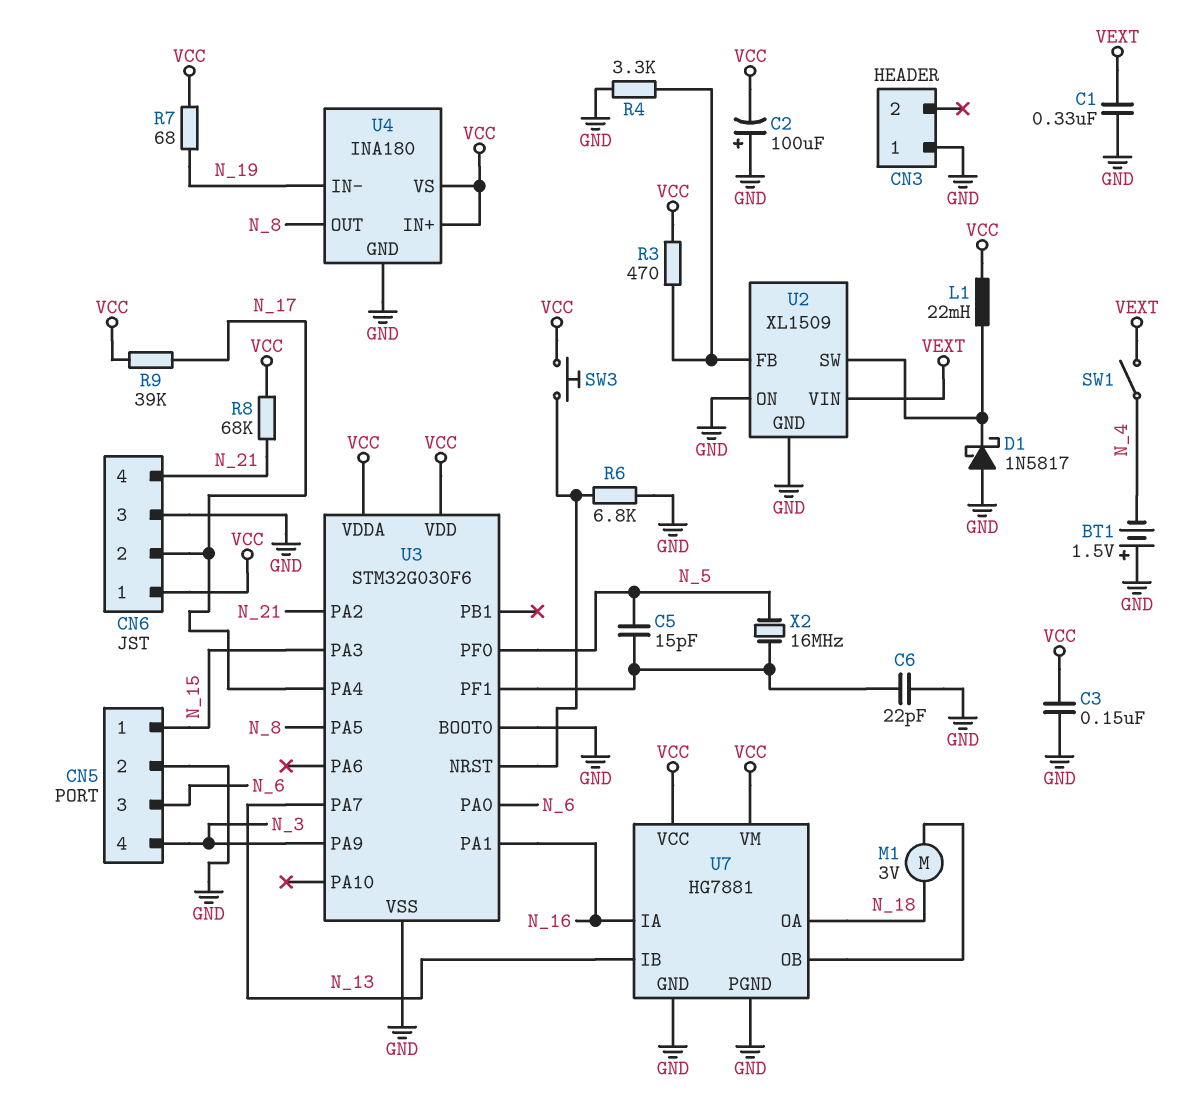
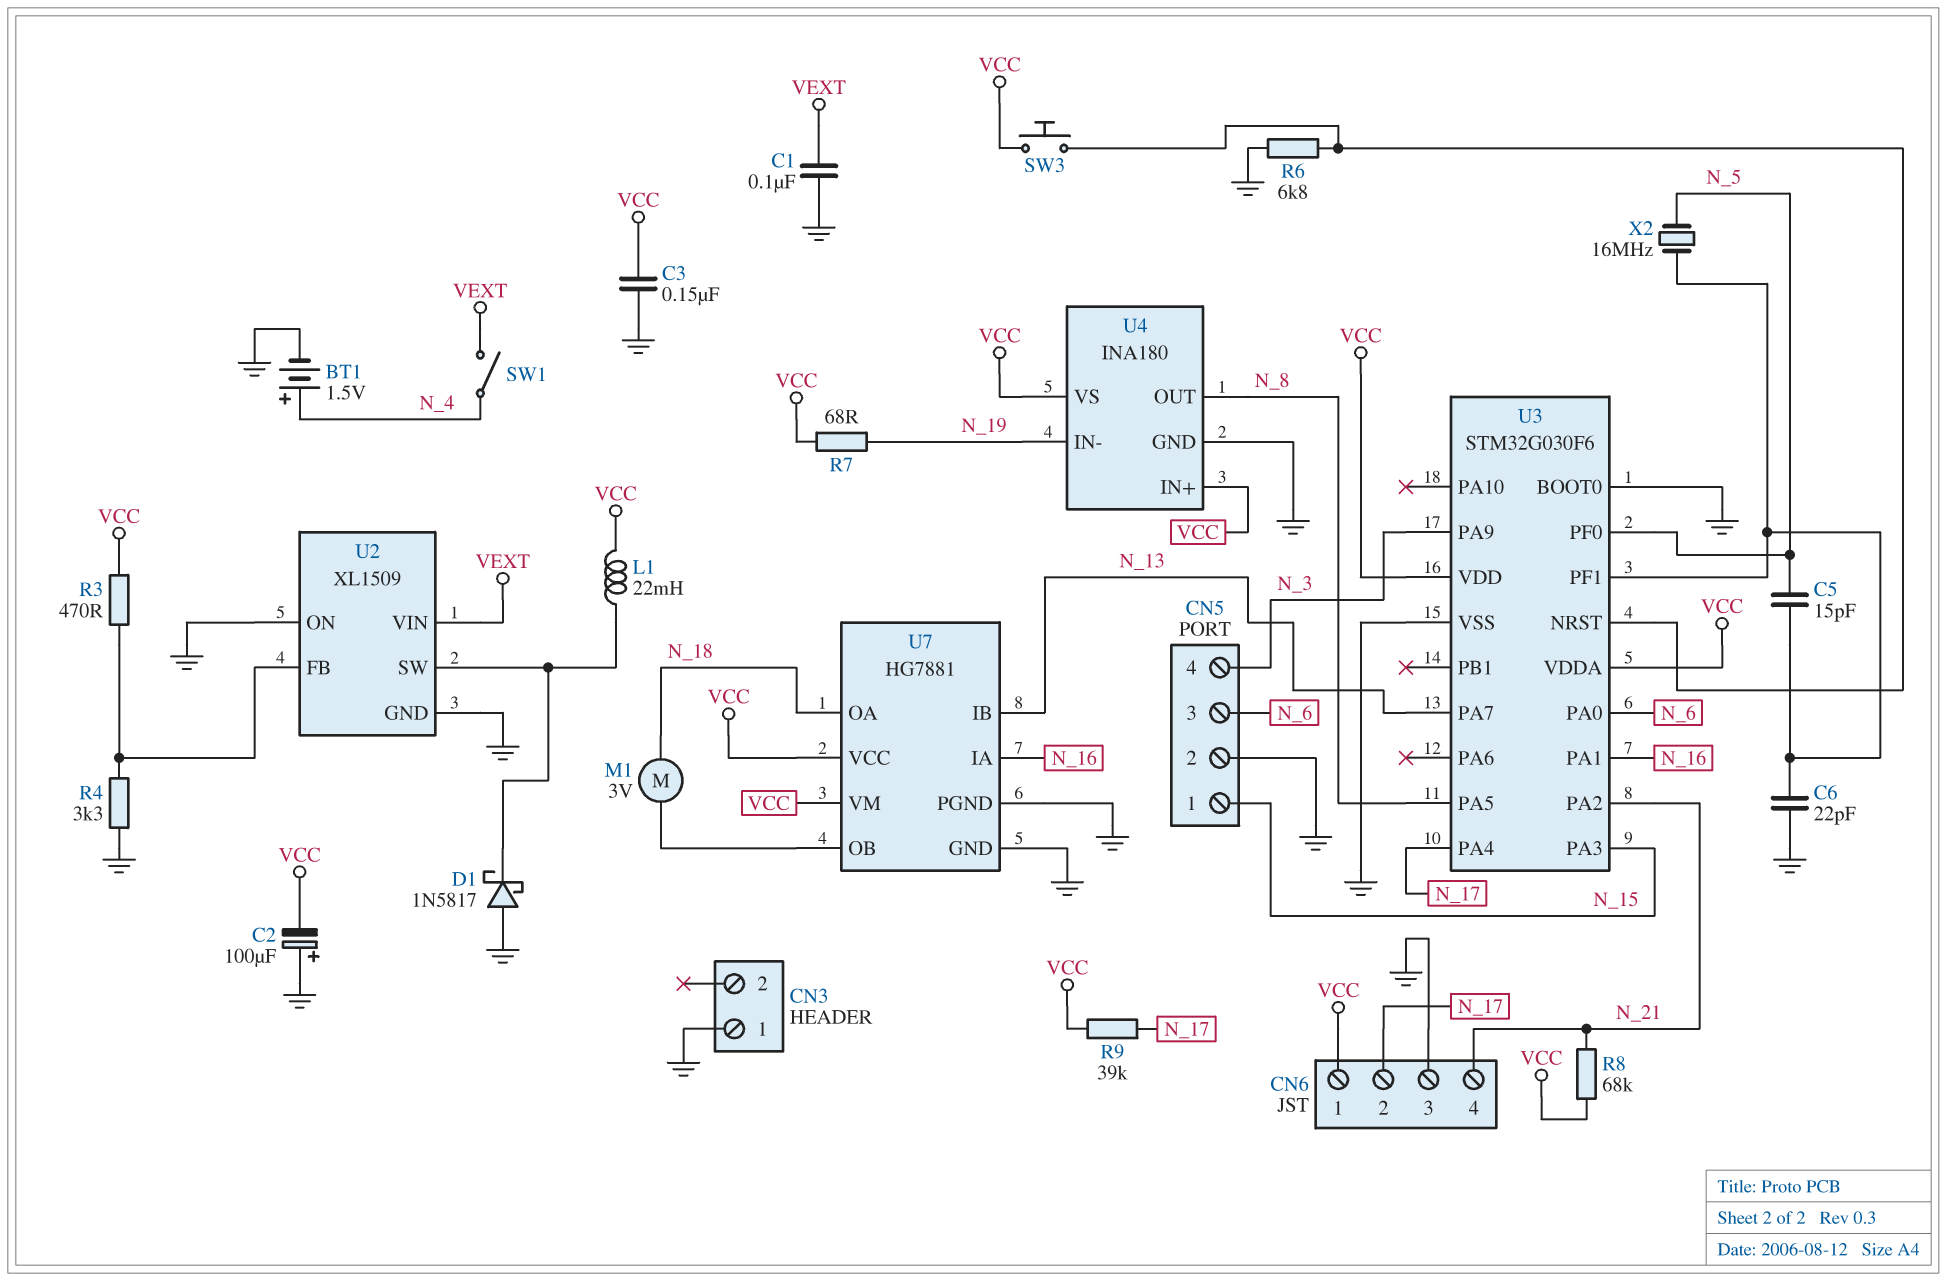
BT1: 1.5V (plus GND, minus N_4) -> 1.5V (plus N_4, minus GND)
C1: 330nF (GND, VEXT) -> 100nF (GND, VEXT)

